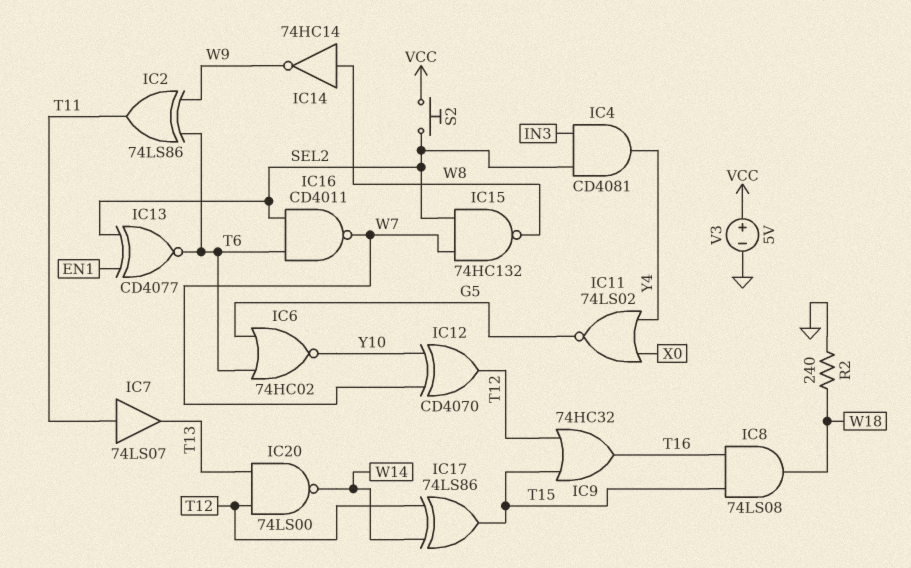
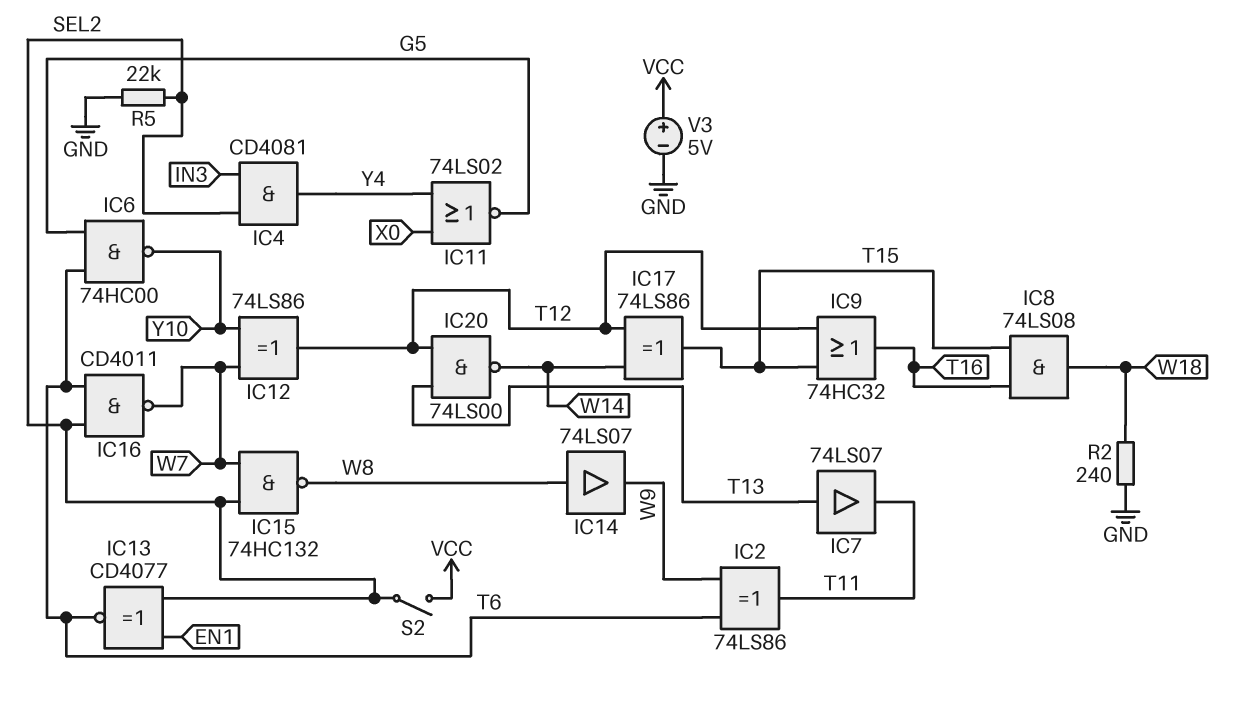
IC6: NOR 74HC02 (in G5, in T6, out Y10) -> NAND 74HC00 (in G5, in T6, out Y10)
IC7: buffer 74LS07 (in T11, out T13) -> buffer 74LS07 (in T13, out T11)
IC12: XOR CD4070 (in W7, in Y10, out T12) -> XOR 74LS86 (in W7, in Y10, out T12)
IC14: NOT 74HC14 (in W8, out W9) -> buffer 74LS07 (in W8, out W9)
R5: none -> 22k (GND, SEL2)
S2: button (SEL2, VCC) -> switch (SEL2, VCC)

